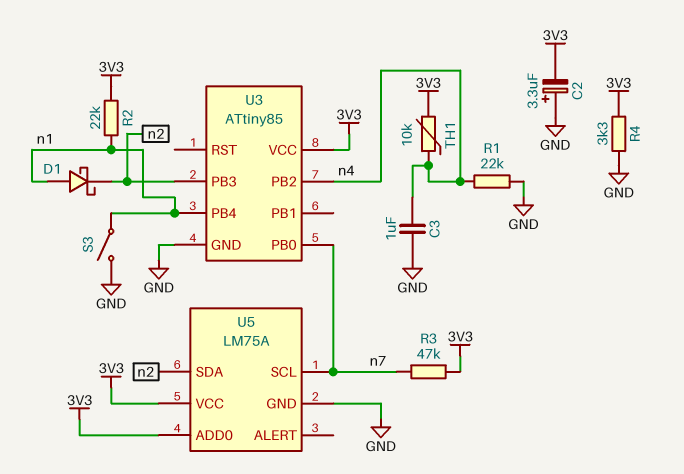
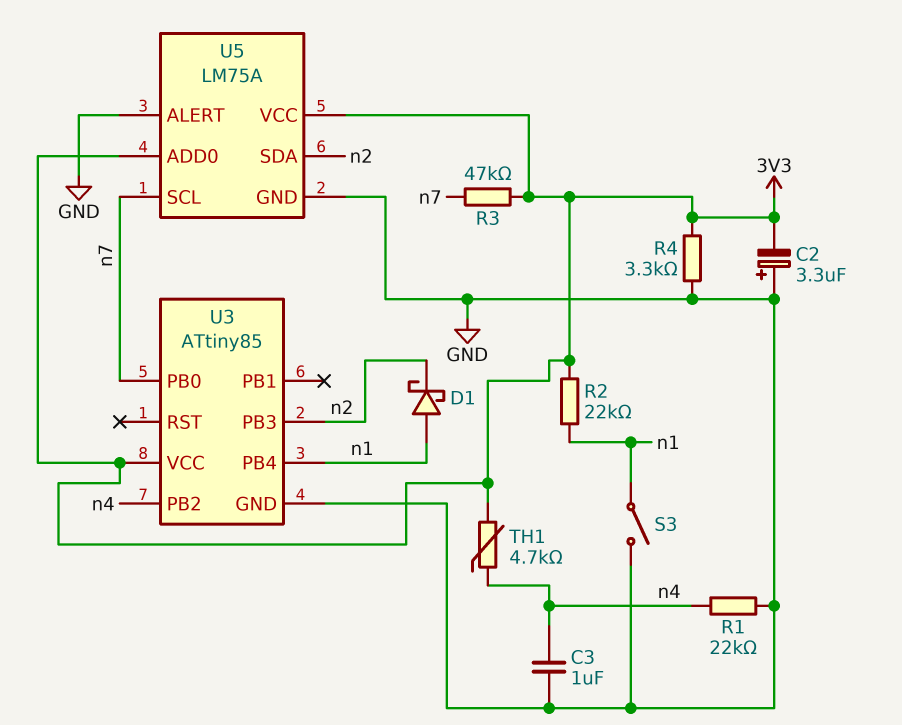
TH1: 10k (3V3, n4) -> 4.7k (3V3, n4)
U5 pin ALERT: none -> GND

